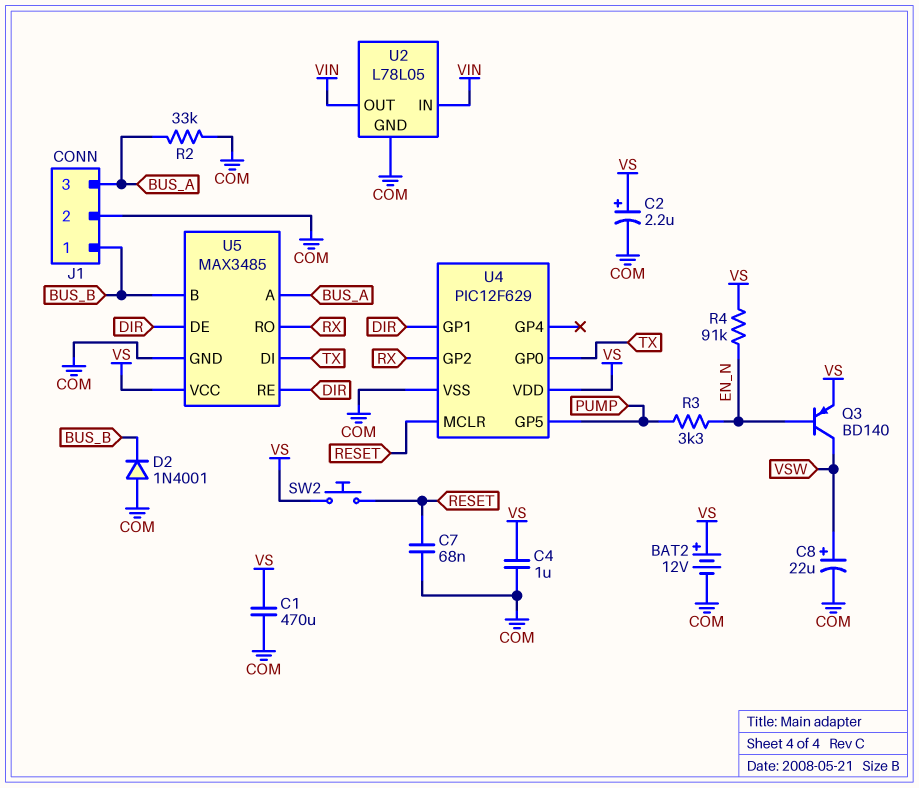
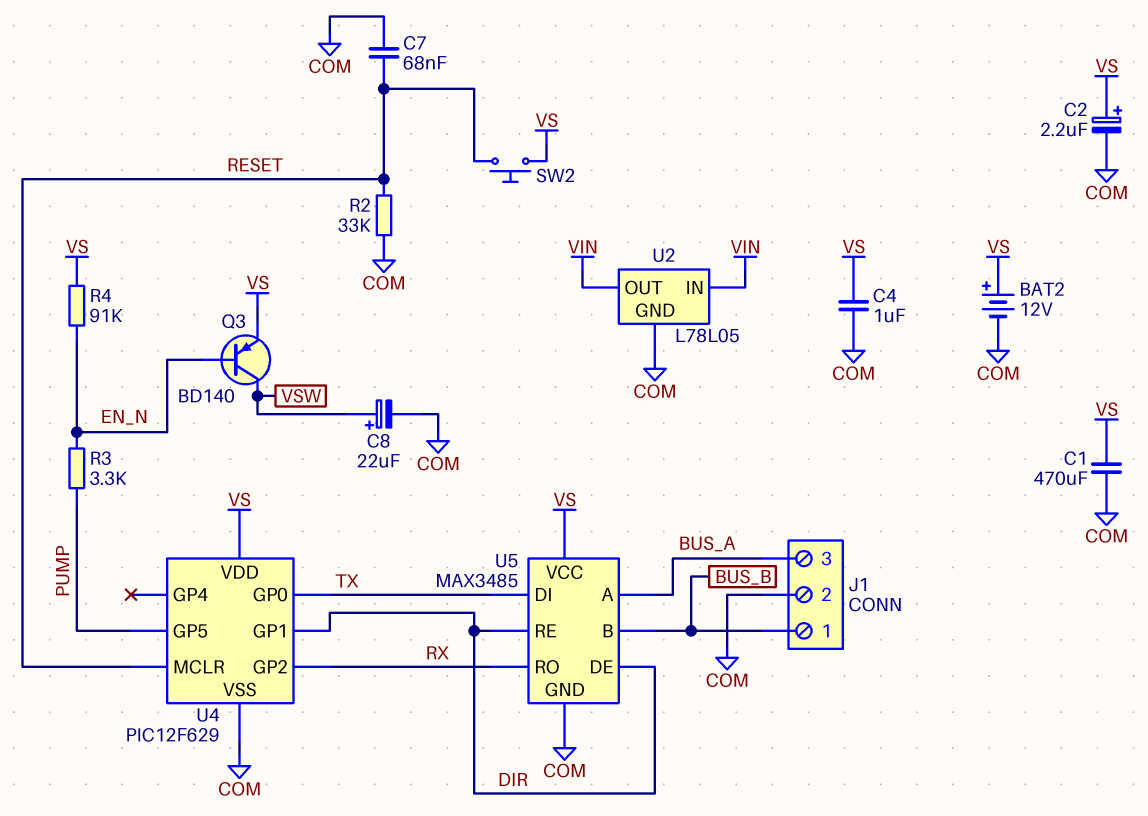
D2: diode 1N4001 (A COM, K BUS_B) -> none
R2: 33k (BUS_A, COM) -> 33k (COM, RESET)

